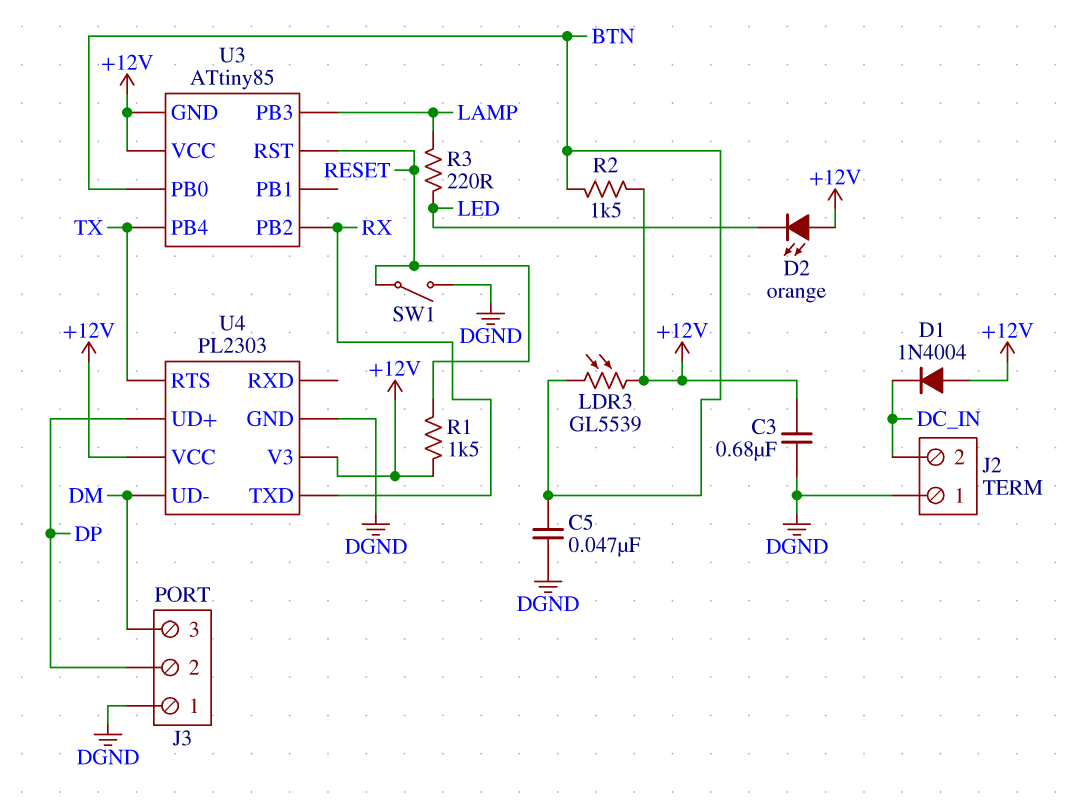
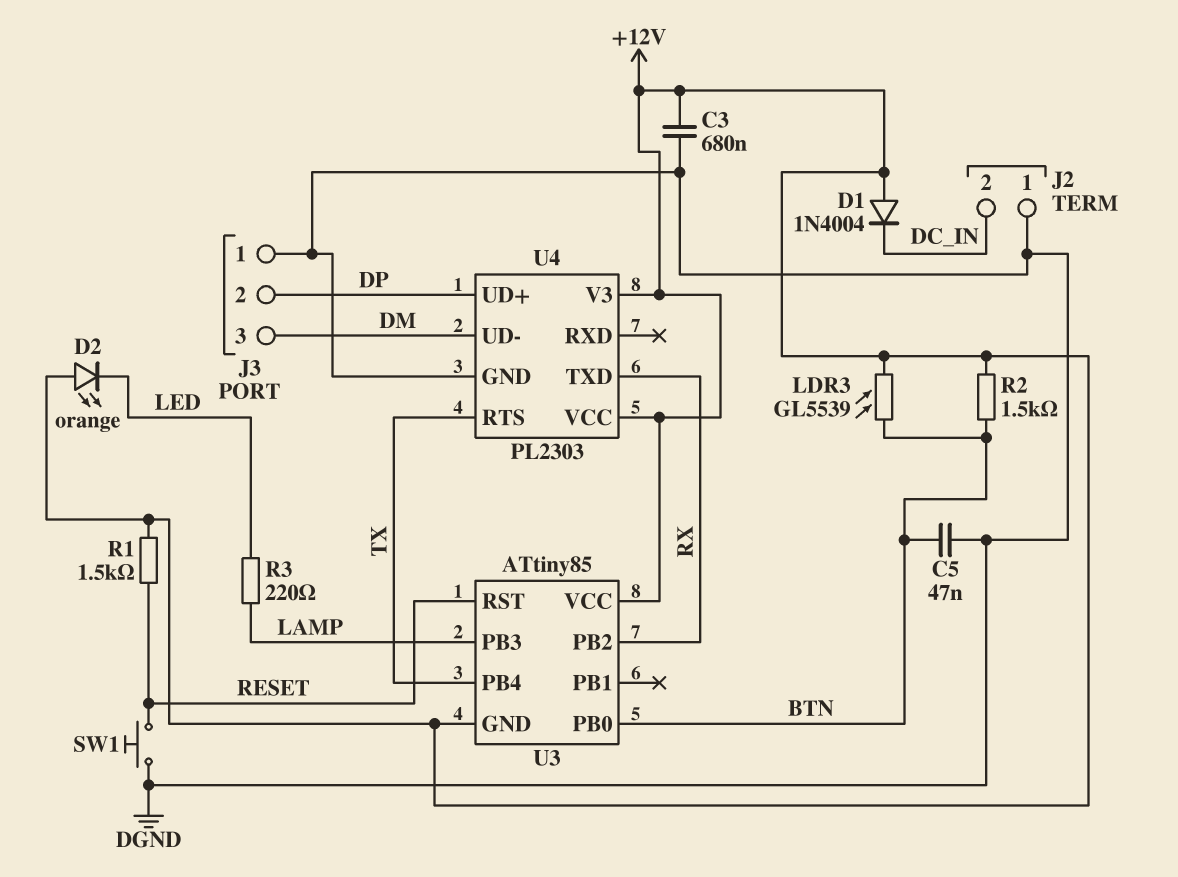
SW1: switch (DGND, RESET) -> button (DGND, RESET)

